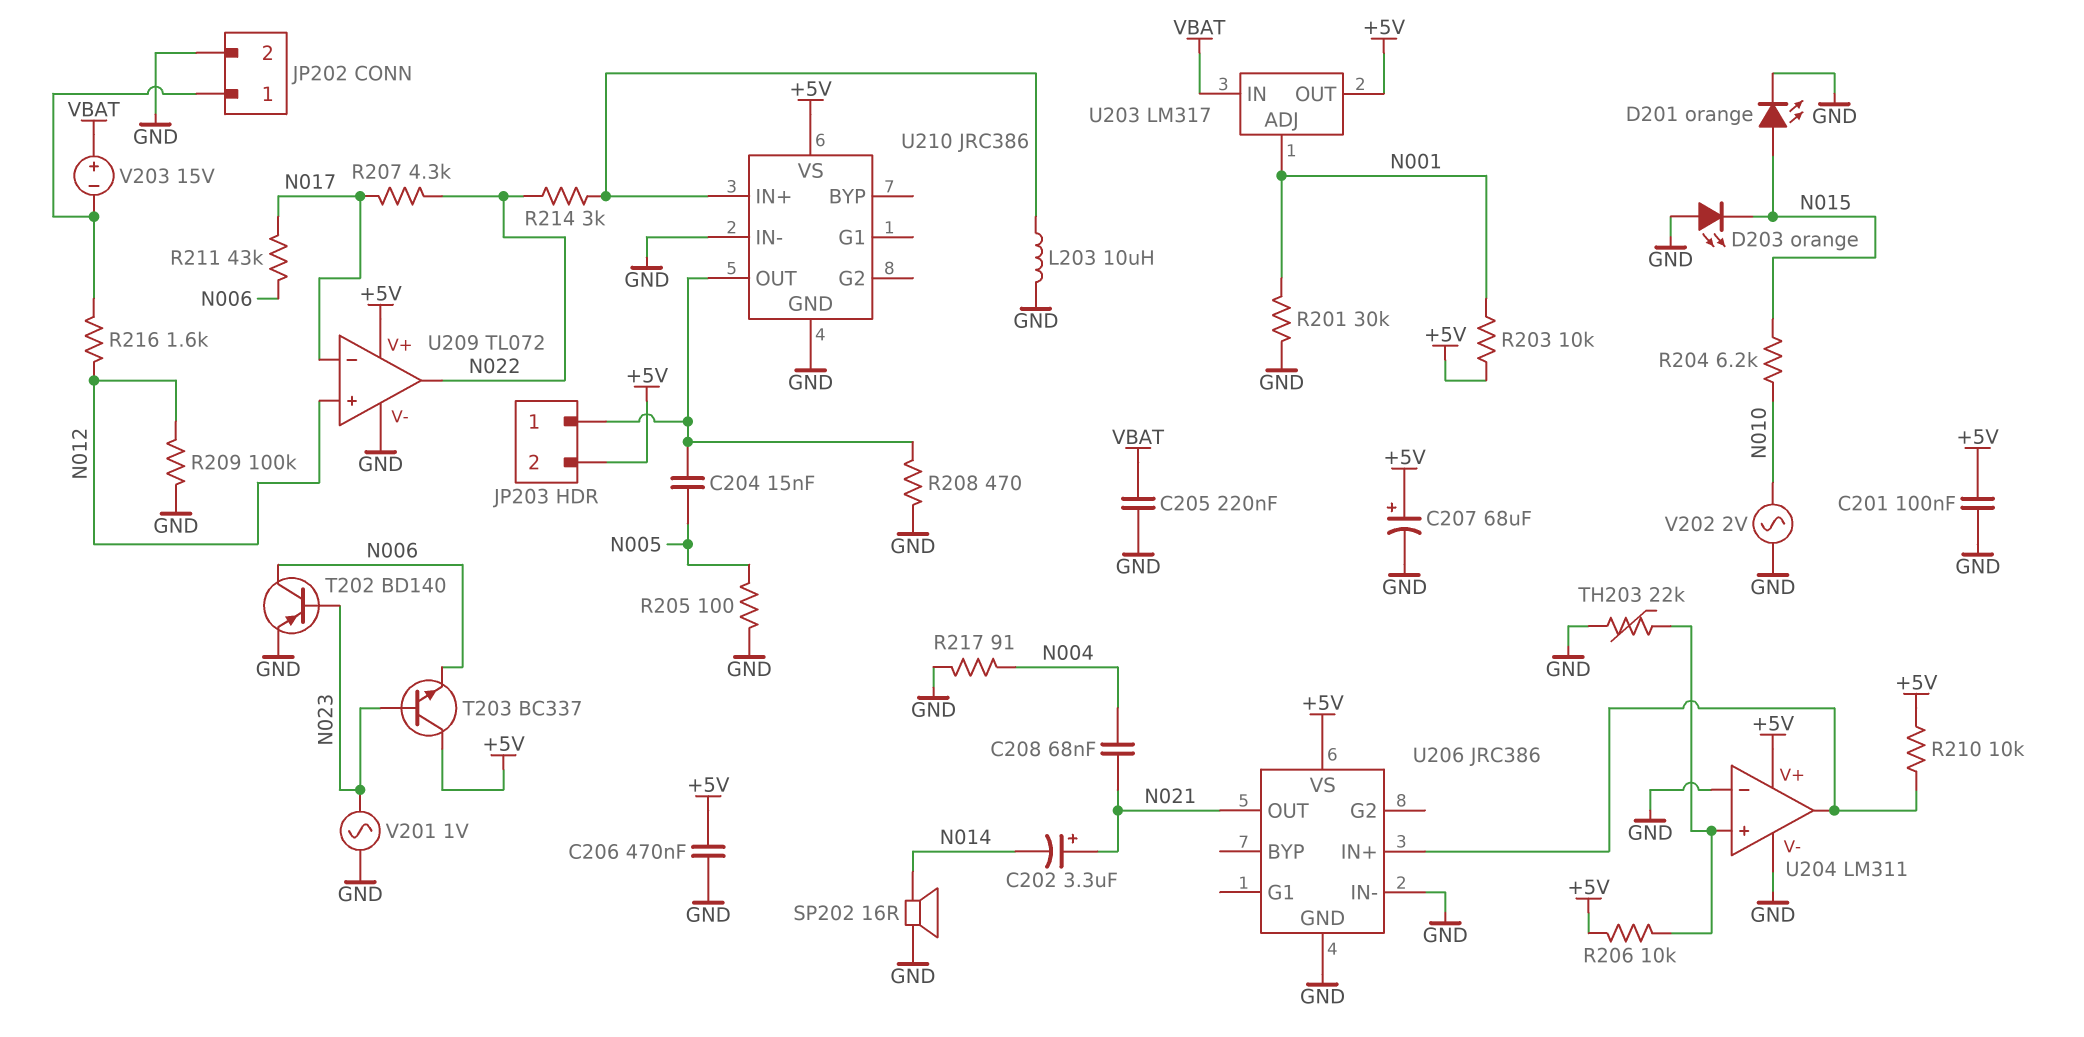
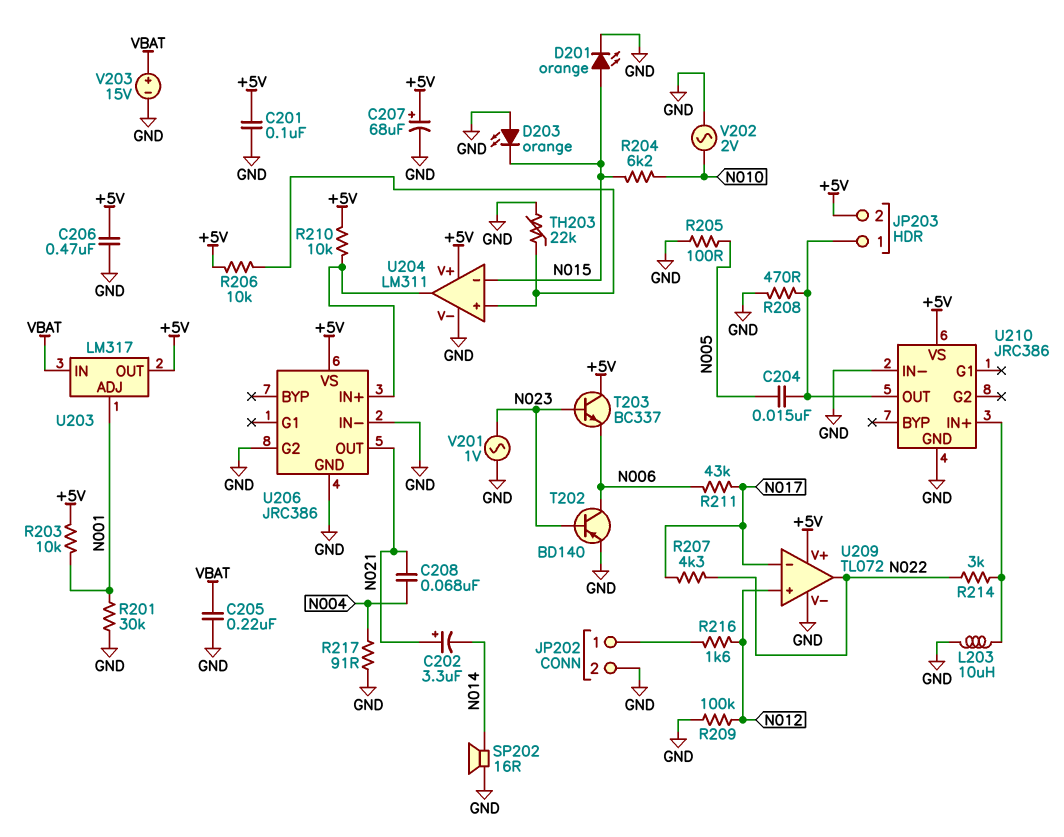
U204 pin in-: GND -> N015
U206 pin G2: none -> GND
V203: 15V (plus VBAT, minus JP202/1) -> 15V (plus VBAT, minus GND)

